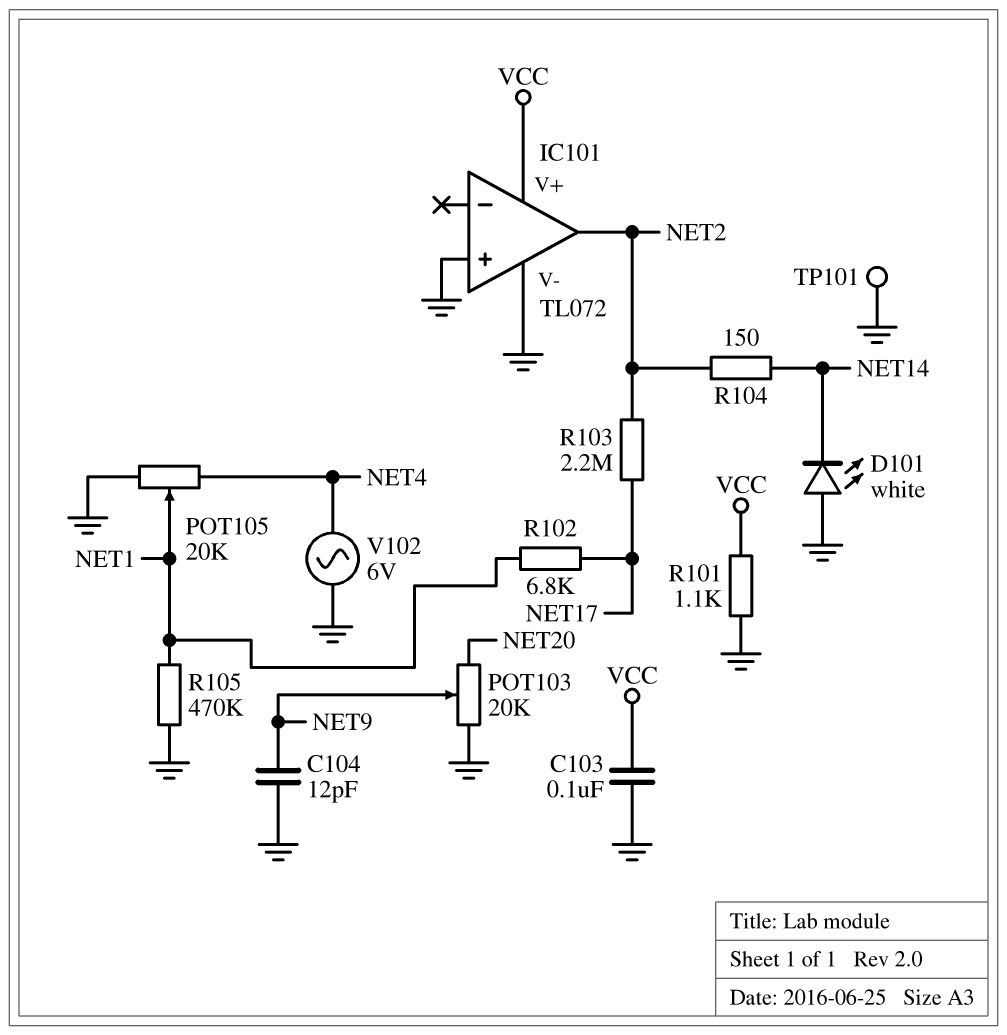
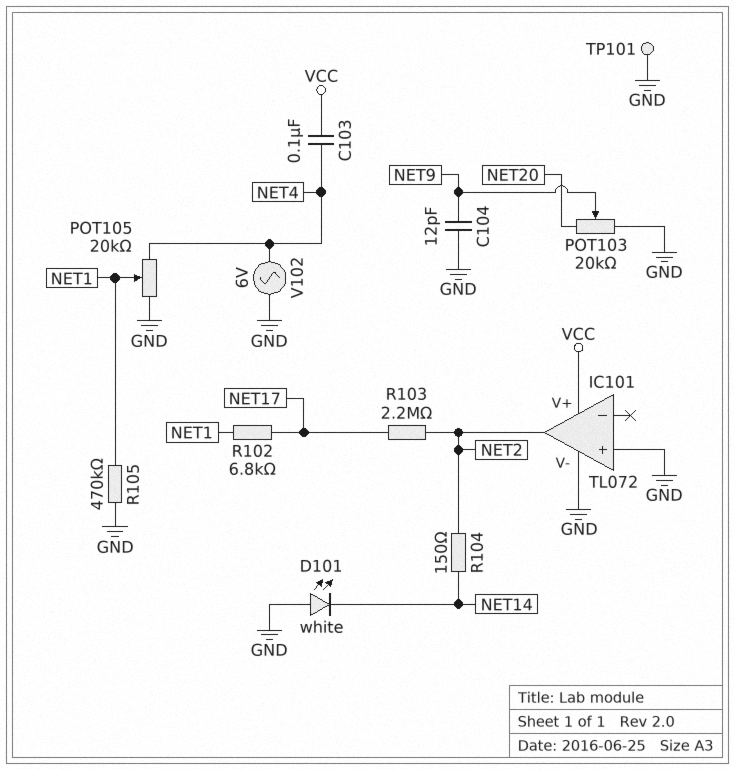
C103: 100nF (GND, VCC) -> 100nF (NET4, VCC)
R101: 1.1k (GND, VCC) -> none

